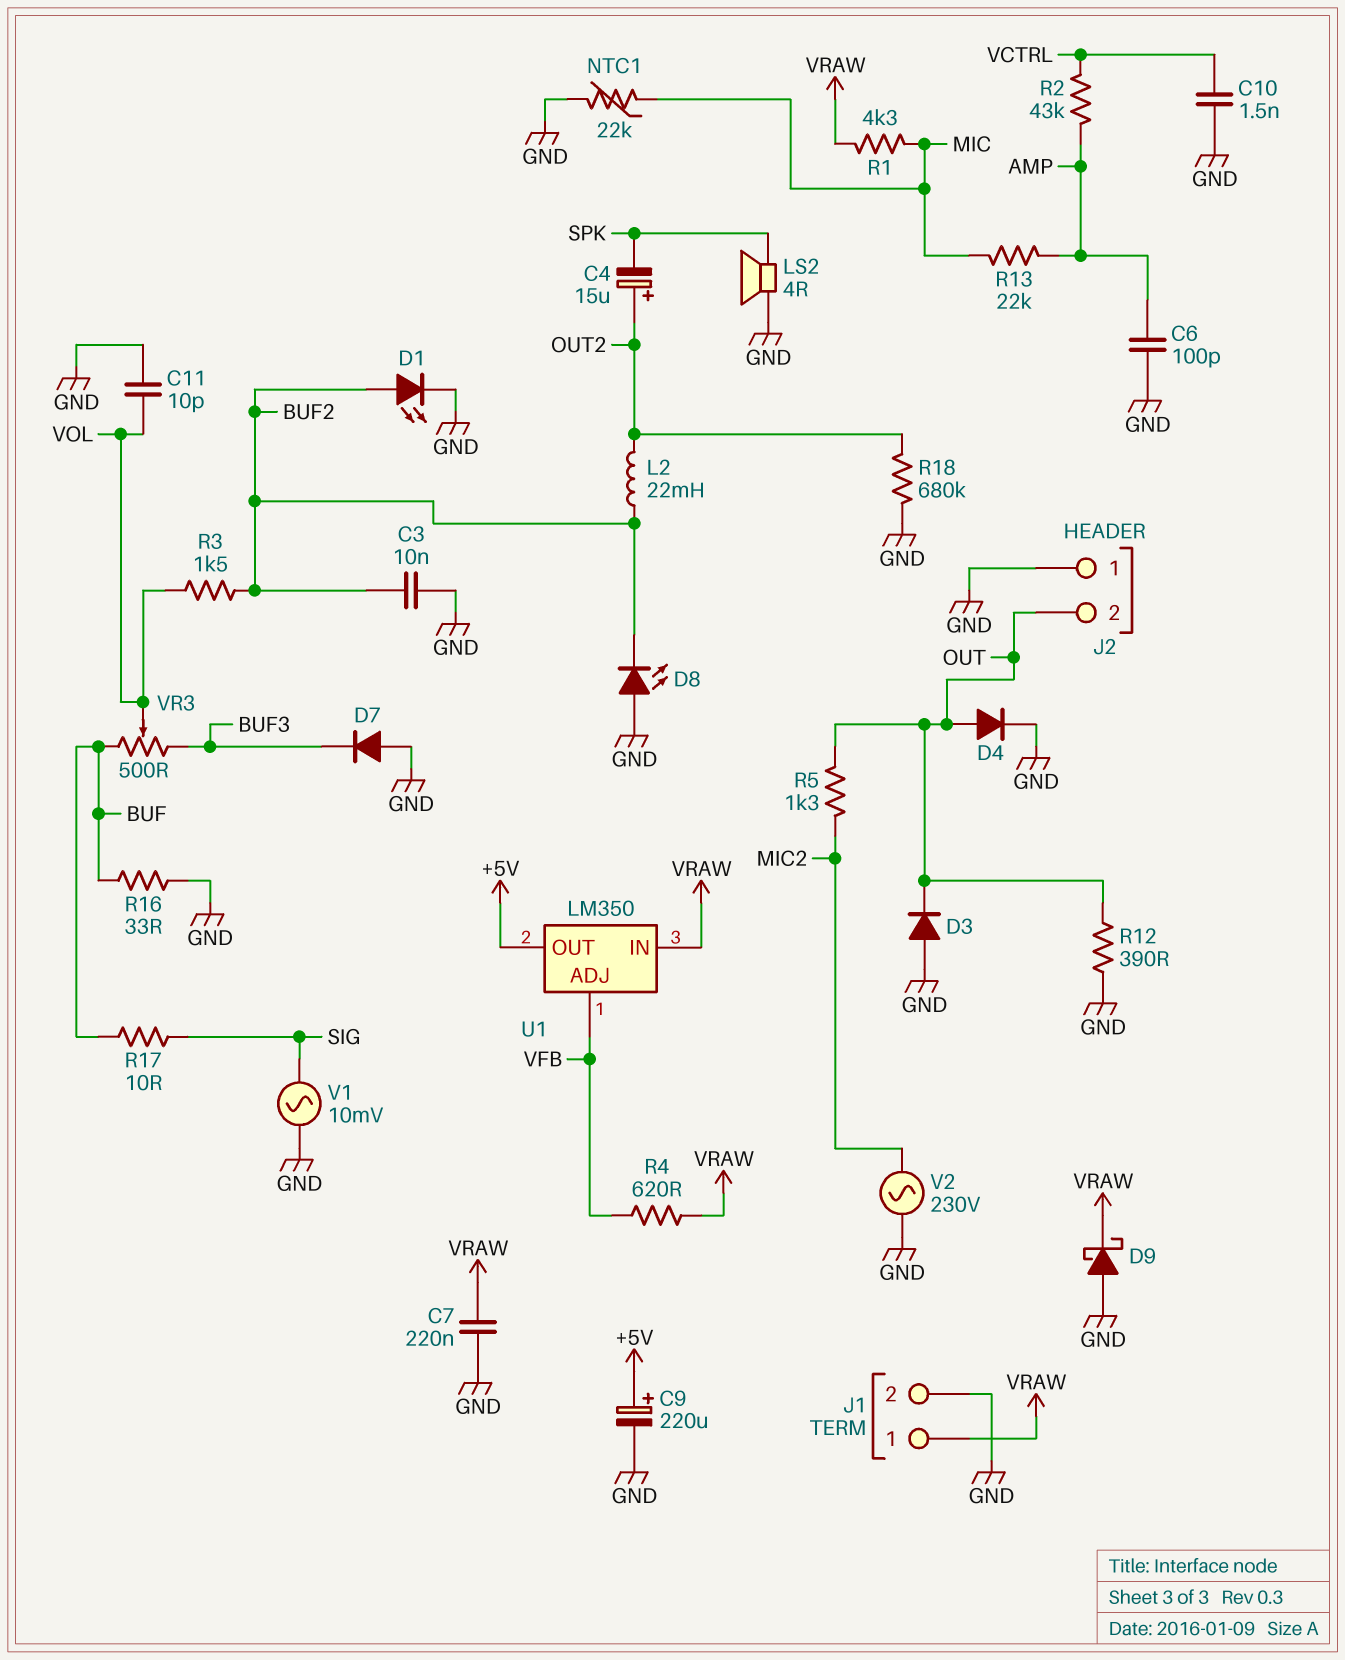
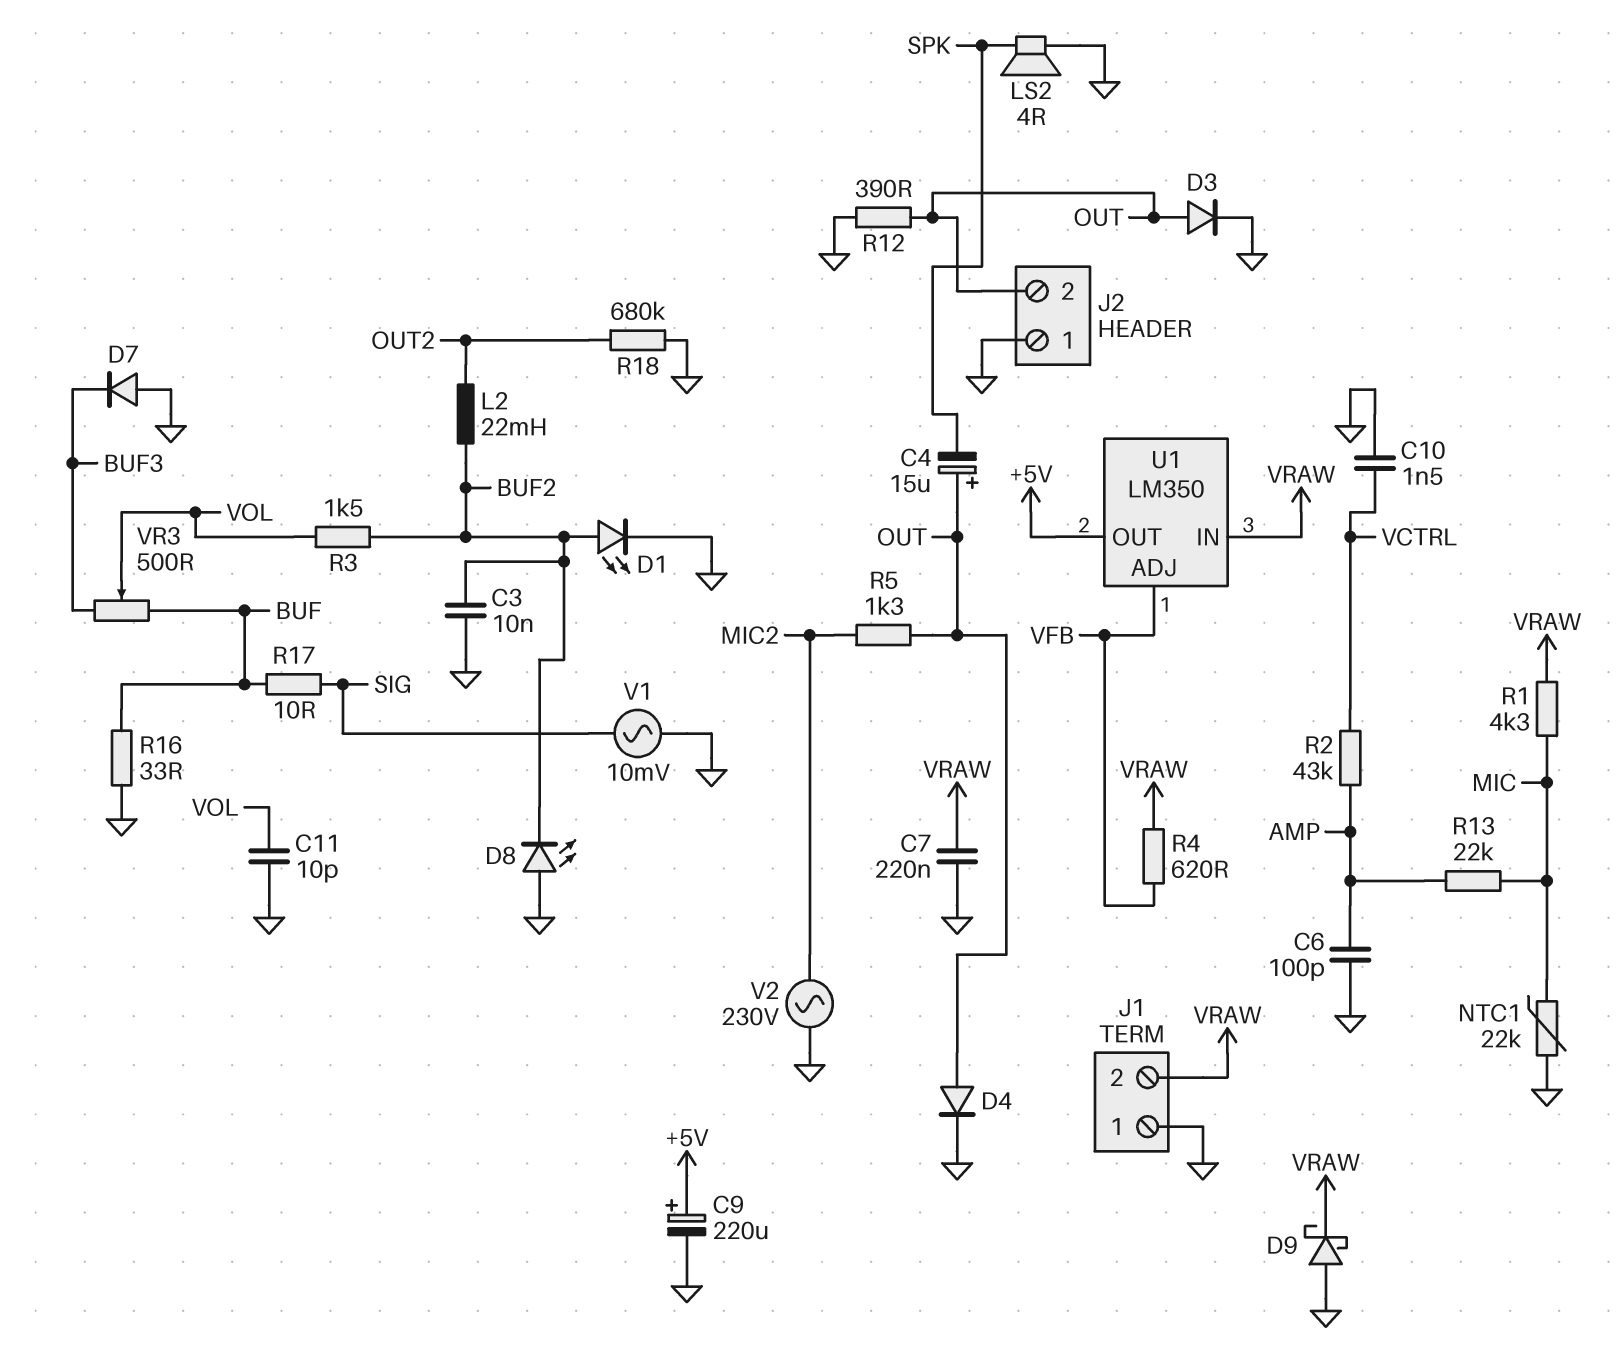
C4: 15uF (plus OUT2, minus SPK) -> 15uF (plus OUT, minus SPK)
D3: diode (A GND, K OUT) -> diode (A OUT, K GND)
J1 pin 1: VRAW -> GND
J1 pin 2: GND -> VRAW

